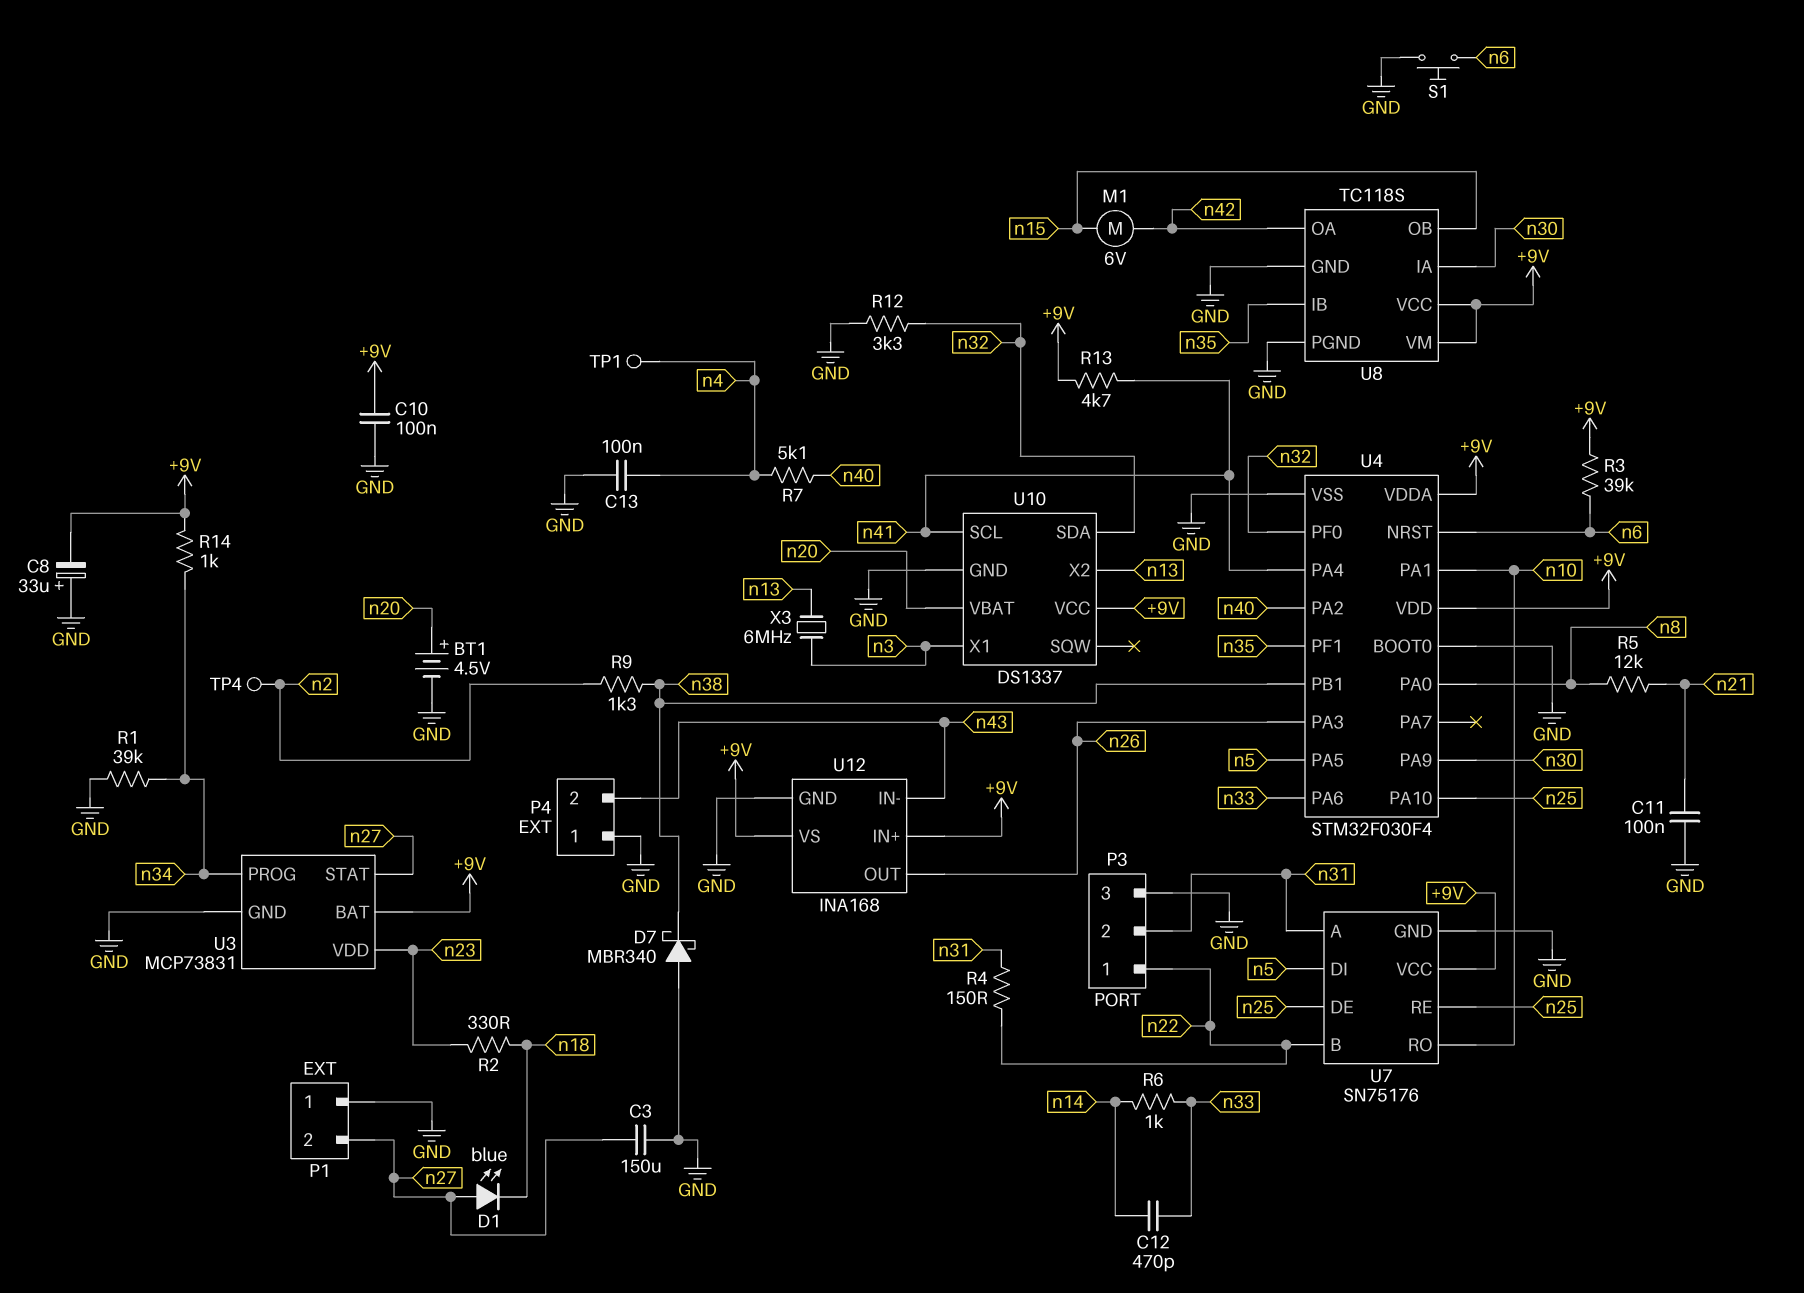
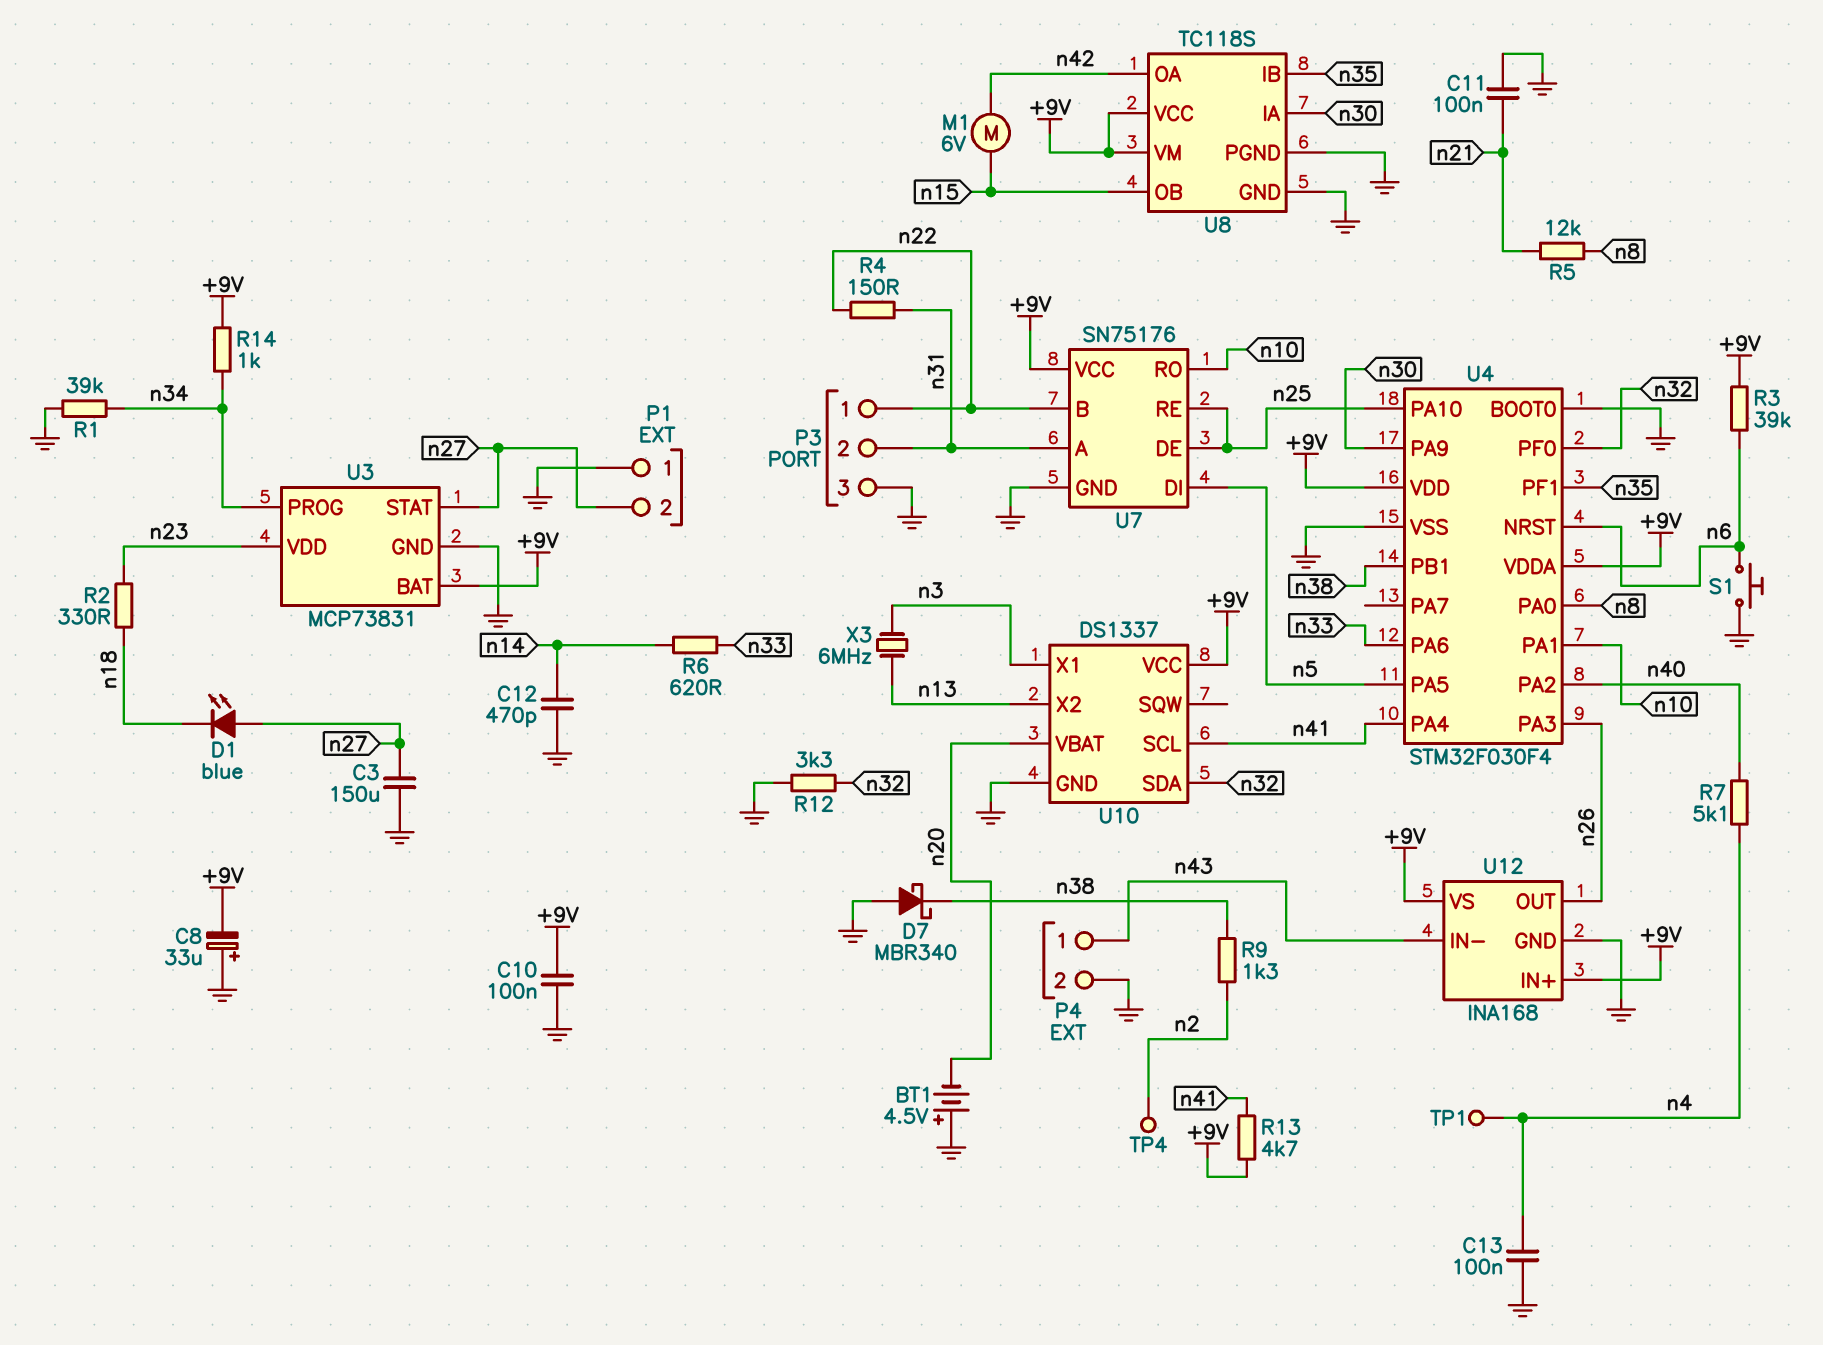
BT1: 4.5V (plus n20, minus GND) -> 4.5V (plus GND, minus n20)
C12: 470pF (n14, n33) -> 470pF (GND, n14)
P4 pin 1: GND -> n43
P4 pin 2: n43 -> GND
R6: 1k (n14, n33) -> 620 (n14, n33)

